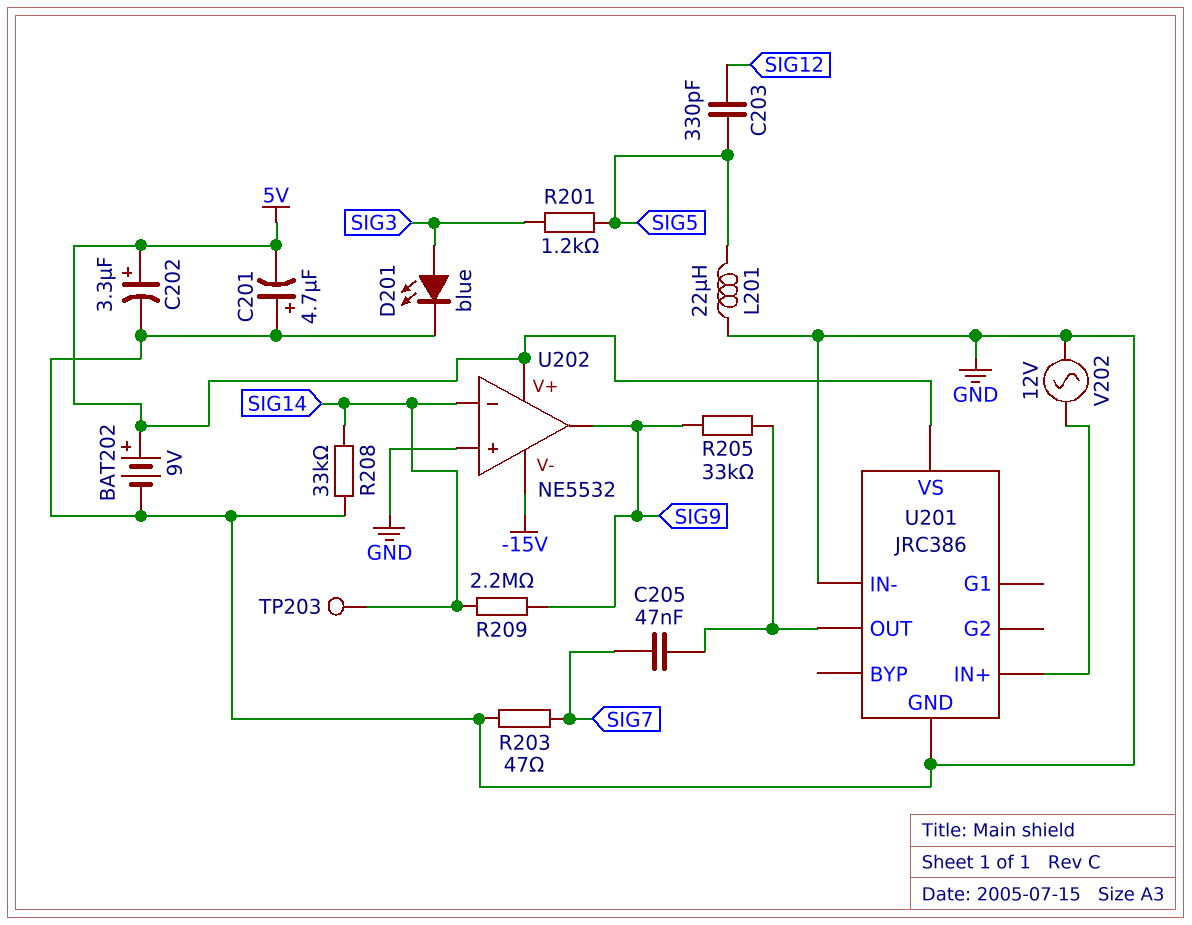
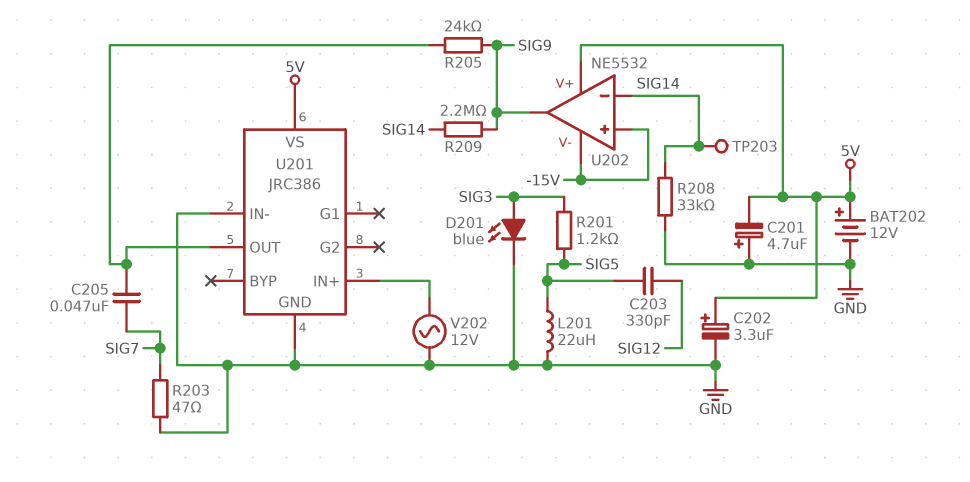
BAT202: 9V (plus 5V, minus GND) -> 12V (plus 5V, minus GND)
R205: 33k (SIG9, U201/OUT) -> 24k (SIG9, U201/OUT)
U202 pin in+: GND -> -15V

